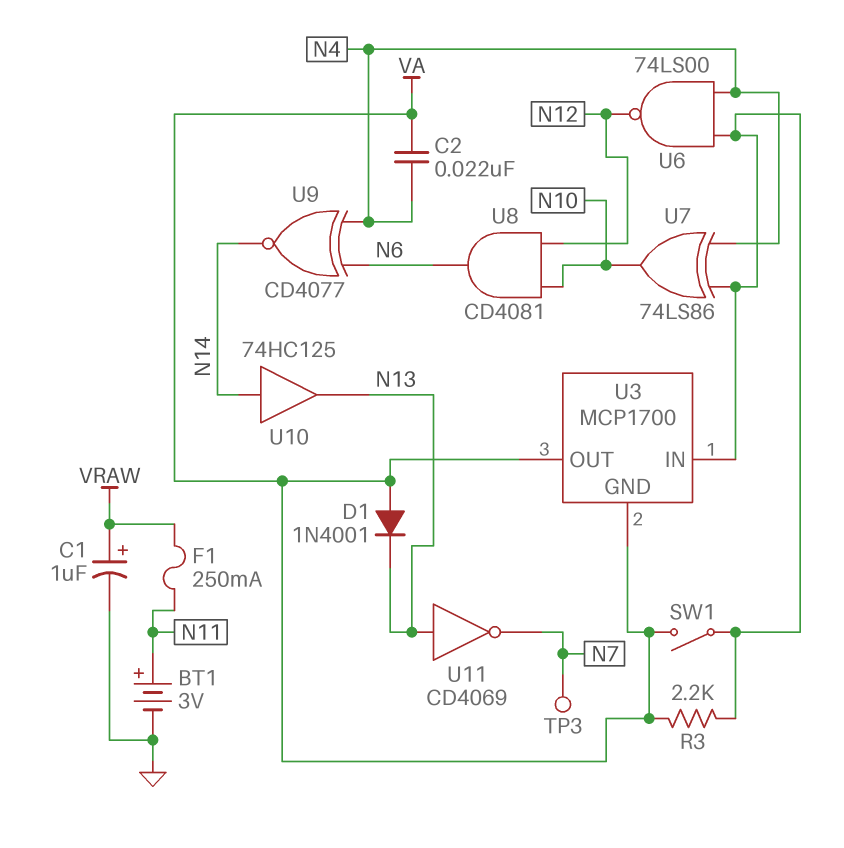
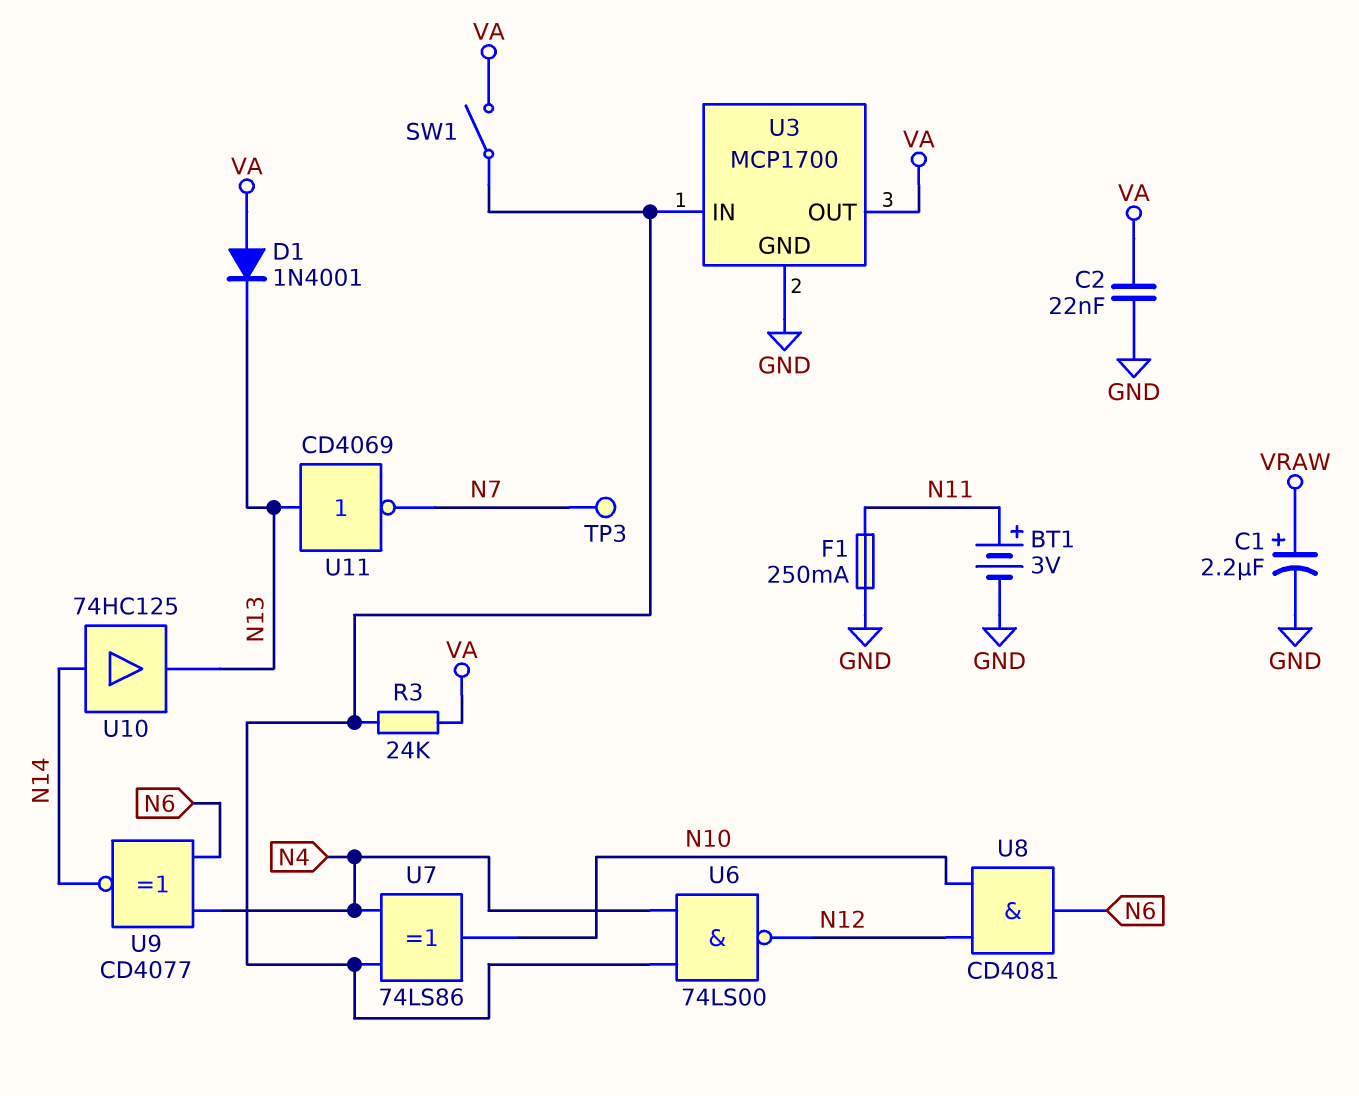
C1: 1uF (plus VRAW, minus GND) -> 2.2uF (plus VRAW, minus GND)
C2: 22nF (N4, VA) -> 22nF (GND, VA)
F1: 250mA (N11, VRAW) -> 250mA (GND, N11)
R3: 2.2k (U3/IN, VA) -> 24k (U3/IN, VA)
U3 pin GND: VA -> GND

